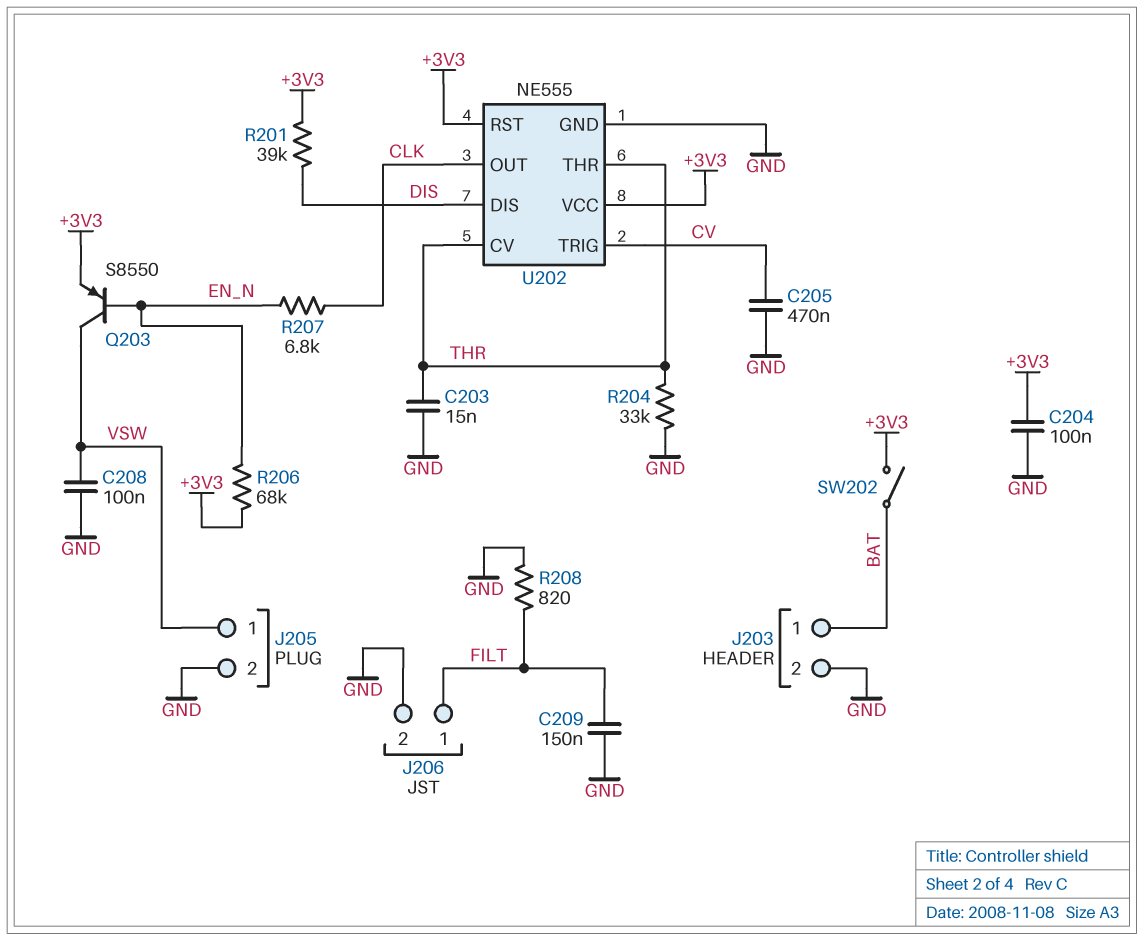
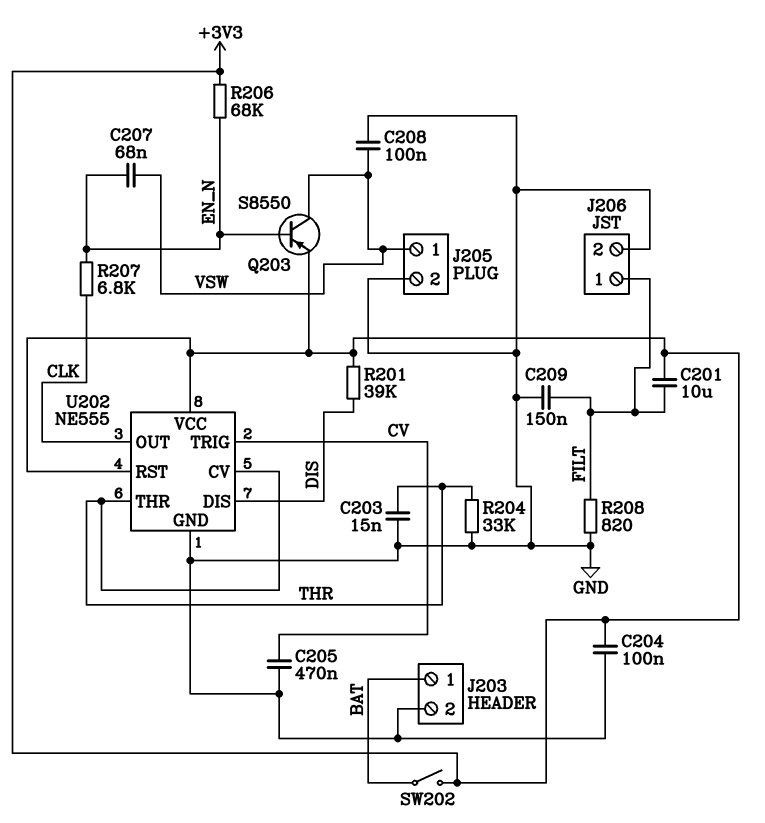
C201: none -> 10uF (+3V3, FILT)
C207: none -> 68nF (EN_N, VSW)

